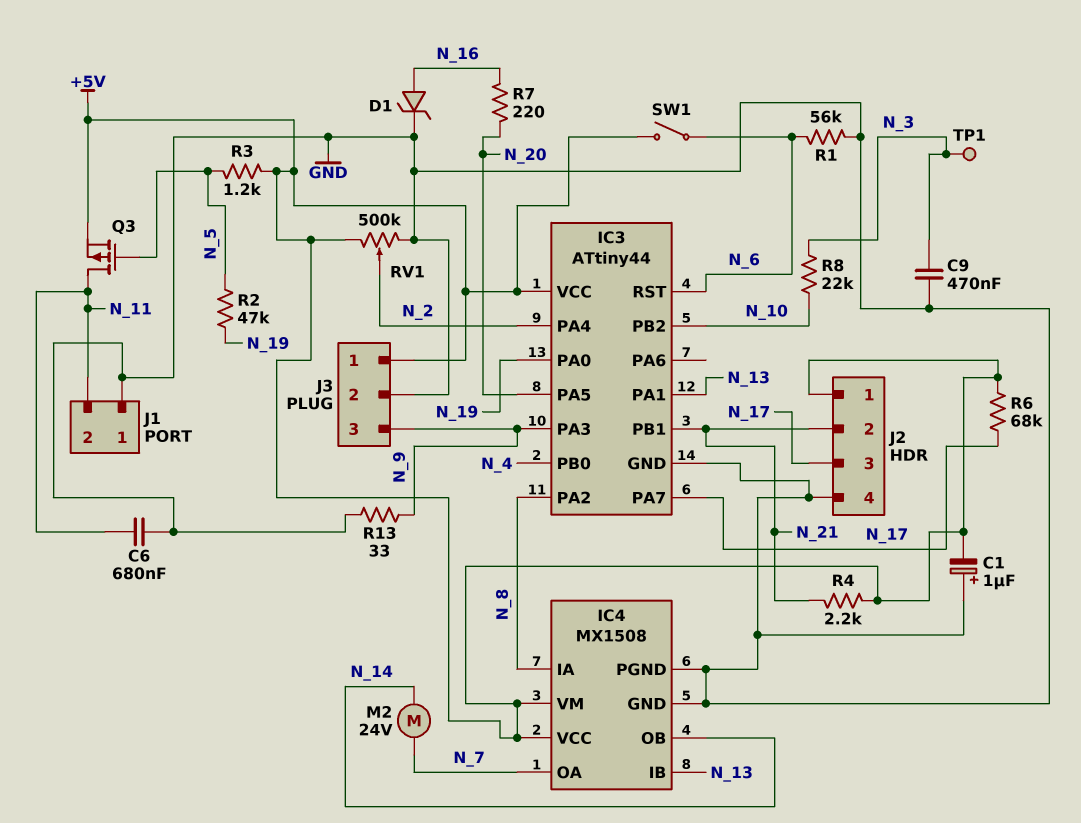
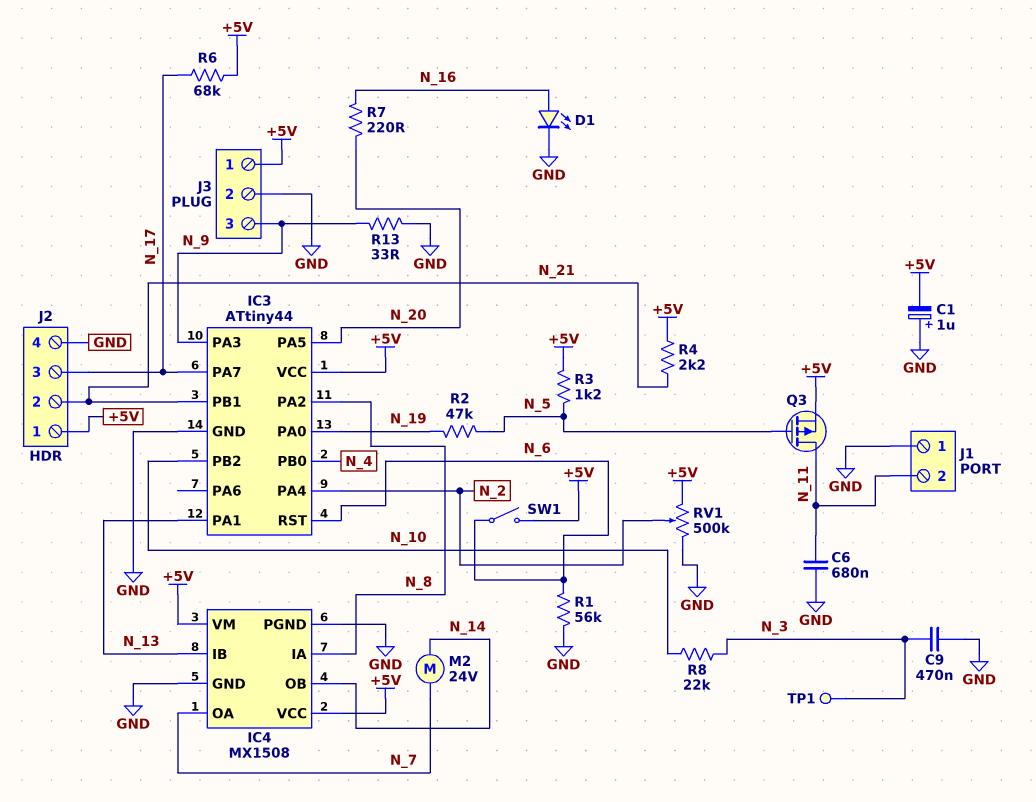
D1: zener (A N_16, K GND) -> LED (A N_16, K GND)

